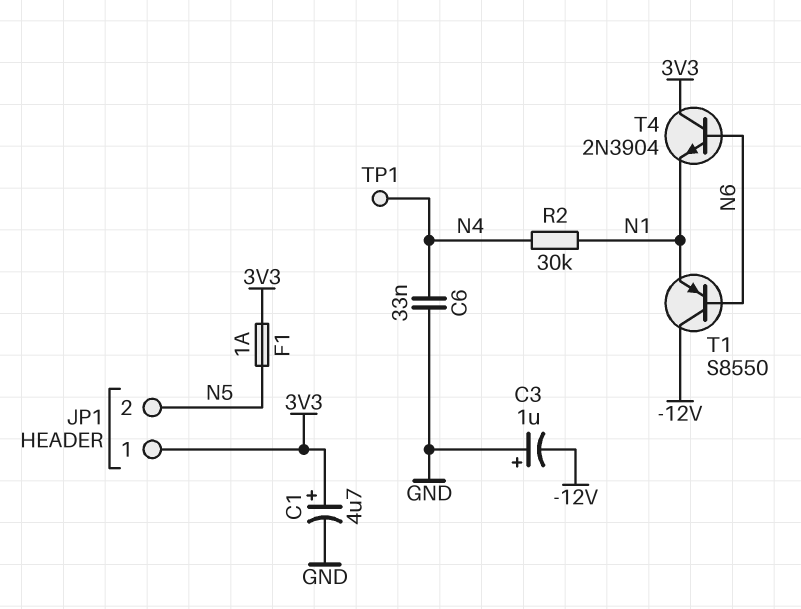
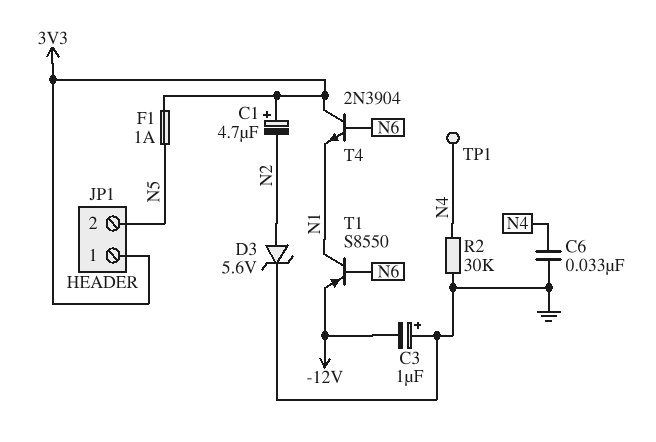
C1: 4.7uF (plus 3V3, minus GND) -> 4.7uF (plus 3V3, minus N2)
D3: none -> zener 5.6V (A N2, K GND)
R2: 30k (N1, N4) -> 30k (GND, N4)
T1: PNP S8550 (B N6, C -12V, E N1) -> PNP S8550 (B N6, C N1, E -12V)

